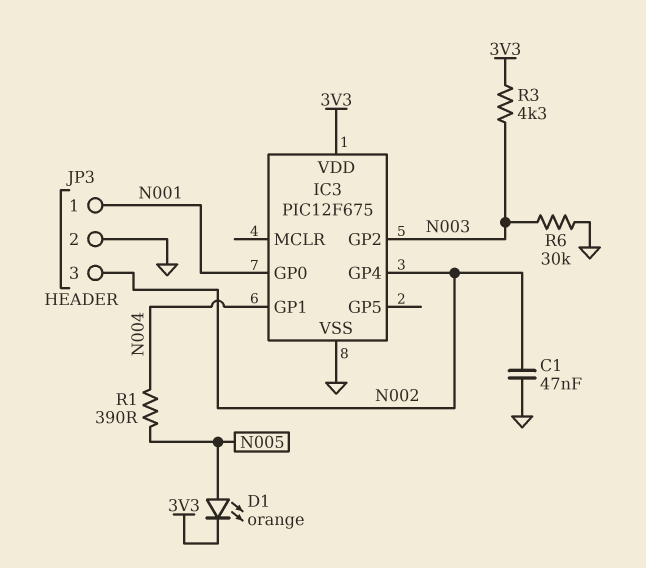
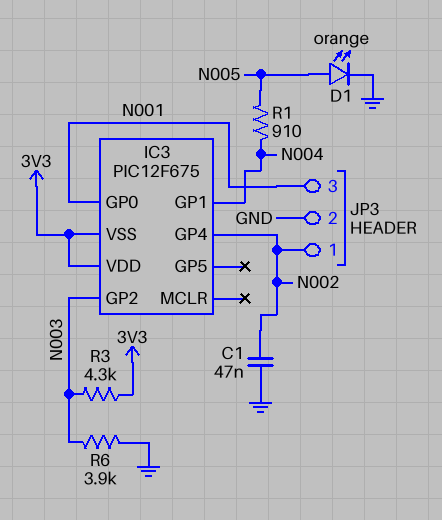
D1: LED orange (A N005, K 3V3) -> LED orange (A N005, K GND)
IC3 pin VSS: GND -> 3V3
JP3 pin 1: N001 -> N002
JP3 pin 3: N002 -> N001
R1: 390 (N004, N005) -> 910 (N004, N005)
R6: 30k (GND, N003) -> 3.9k (GND, N003)

